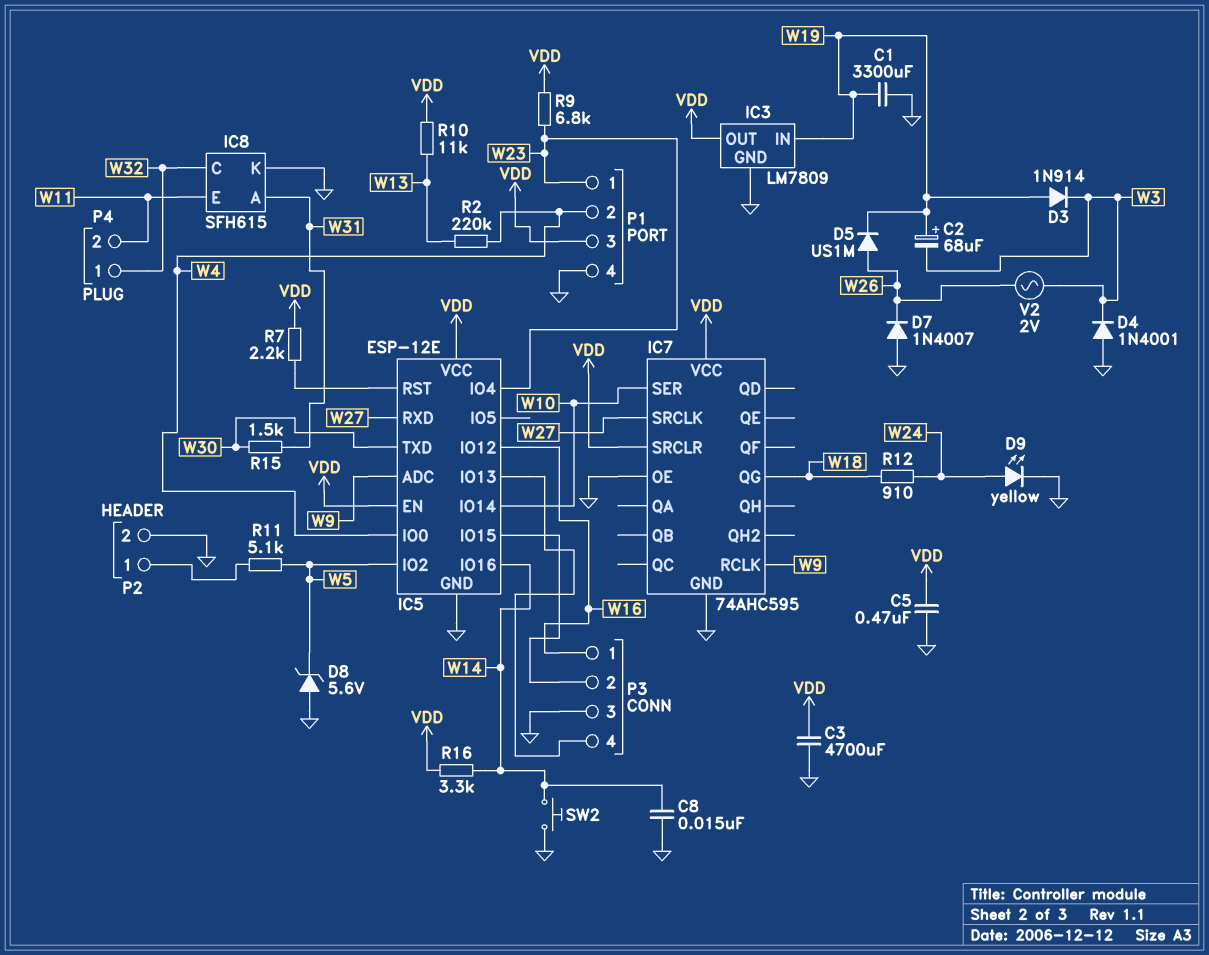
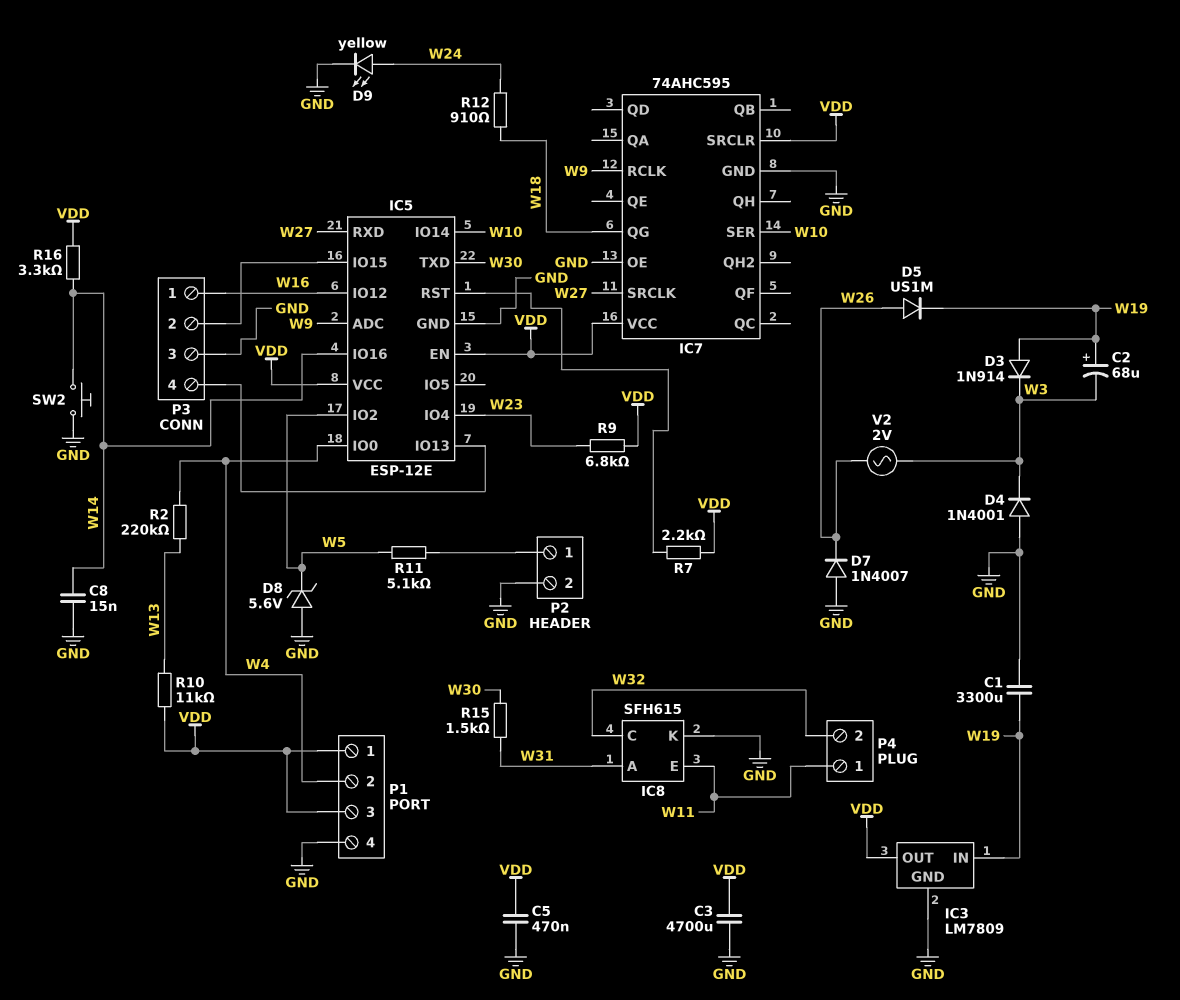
P1 pin 1: W23 -> VDD
P4 pin 1: W32 -> W11
P4 pin 2: W11 -> W32

